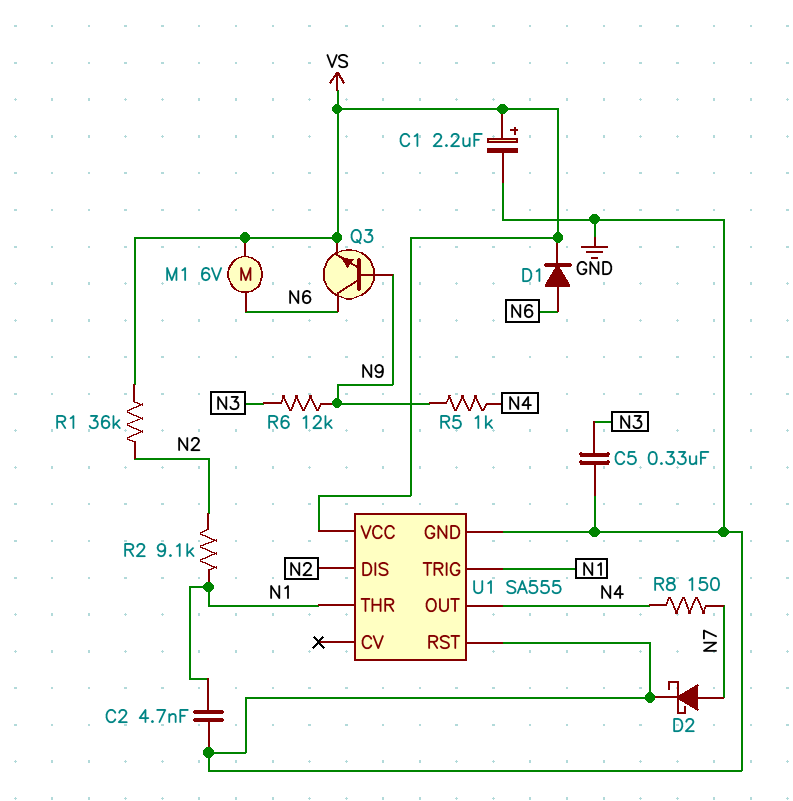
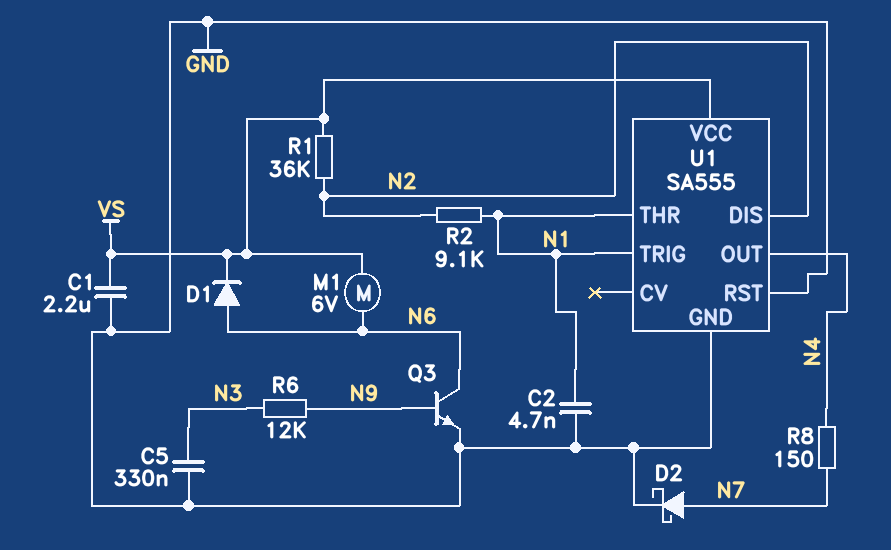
C1: 2.2uF (plus VS, minus GND) -> 2.2uF (GND, VS)
Q3: NPN (B N9, C N6, E VS) -> NPN (B N9, C N6, E GND)
R5: 1k (N4, N9) -> none

